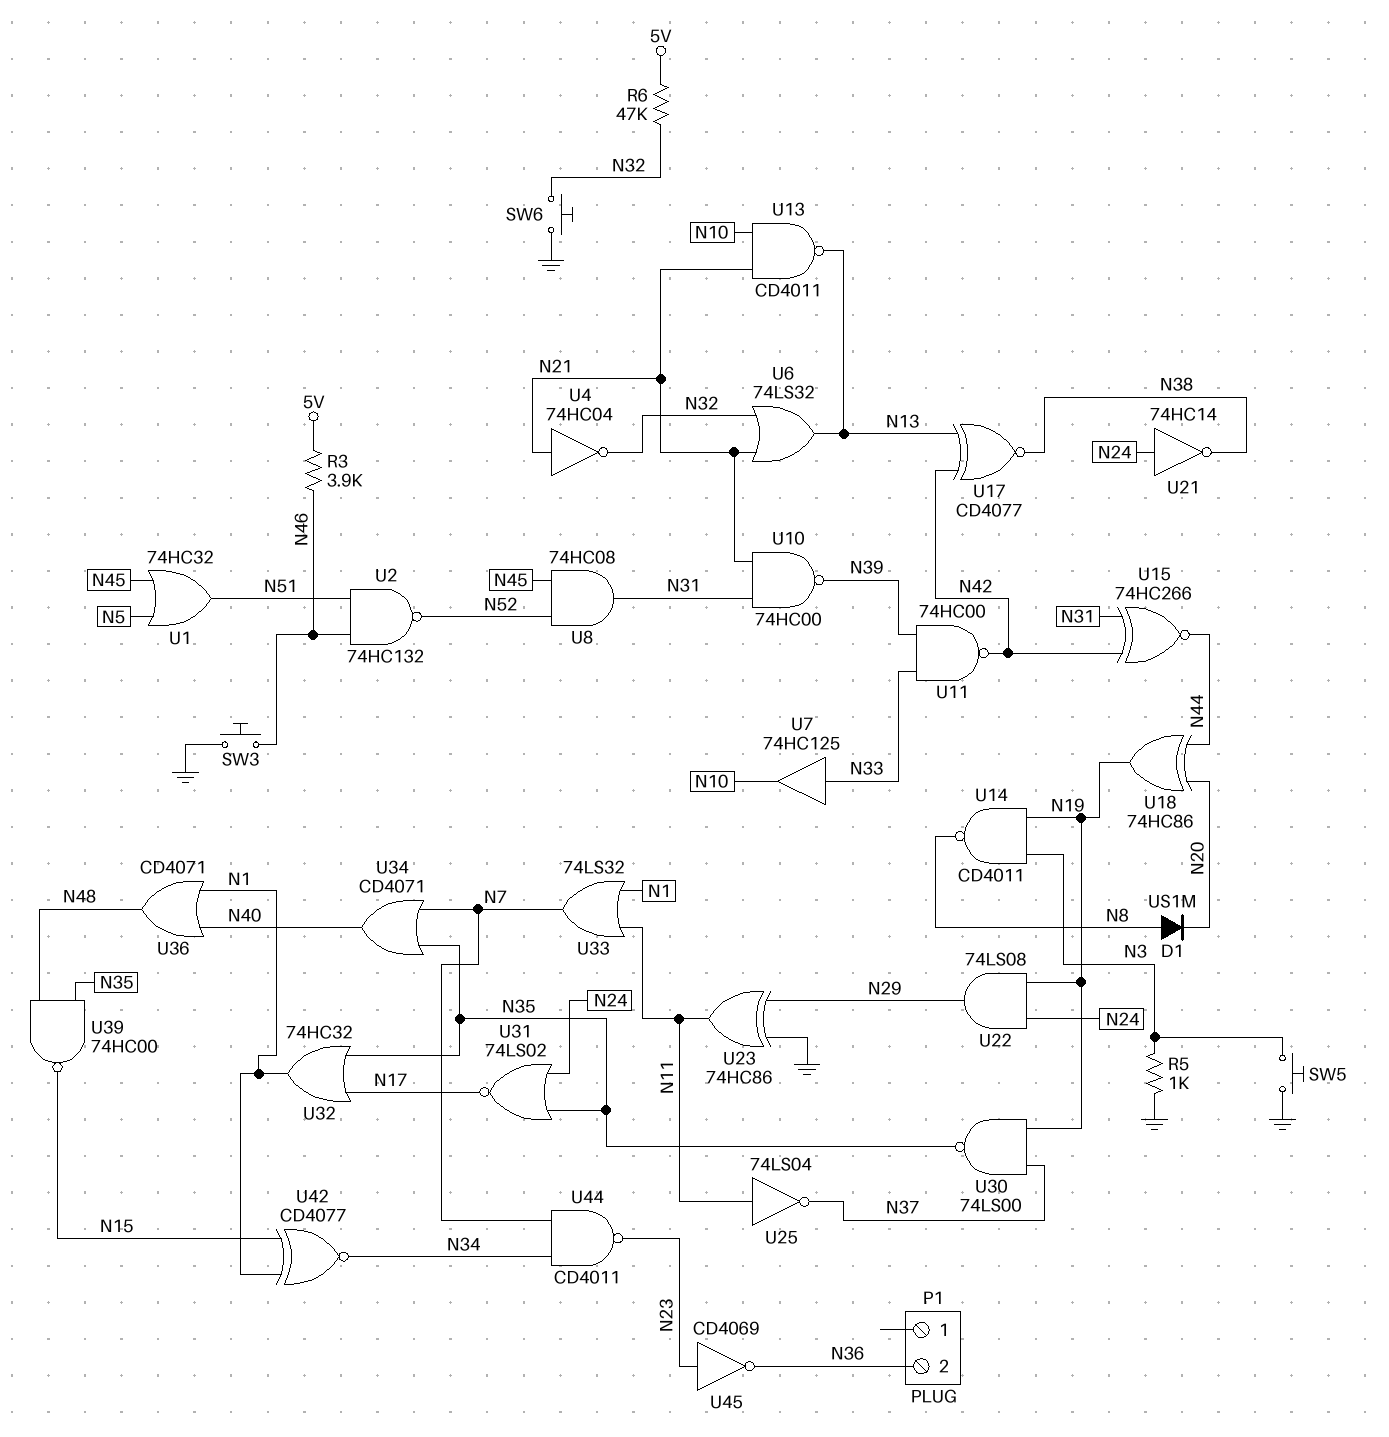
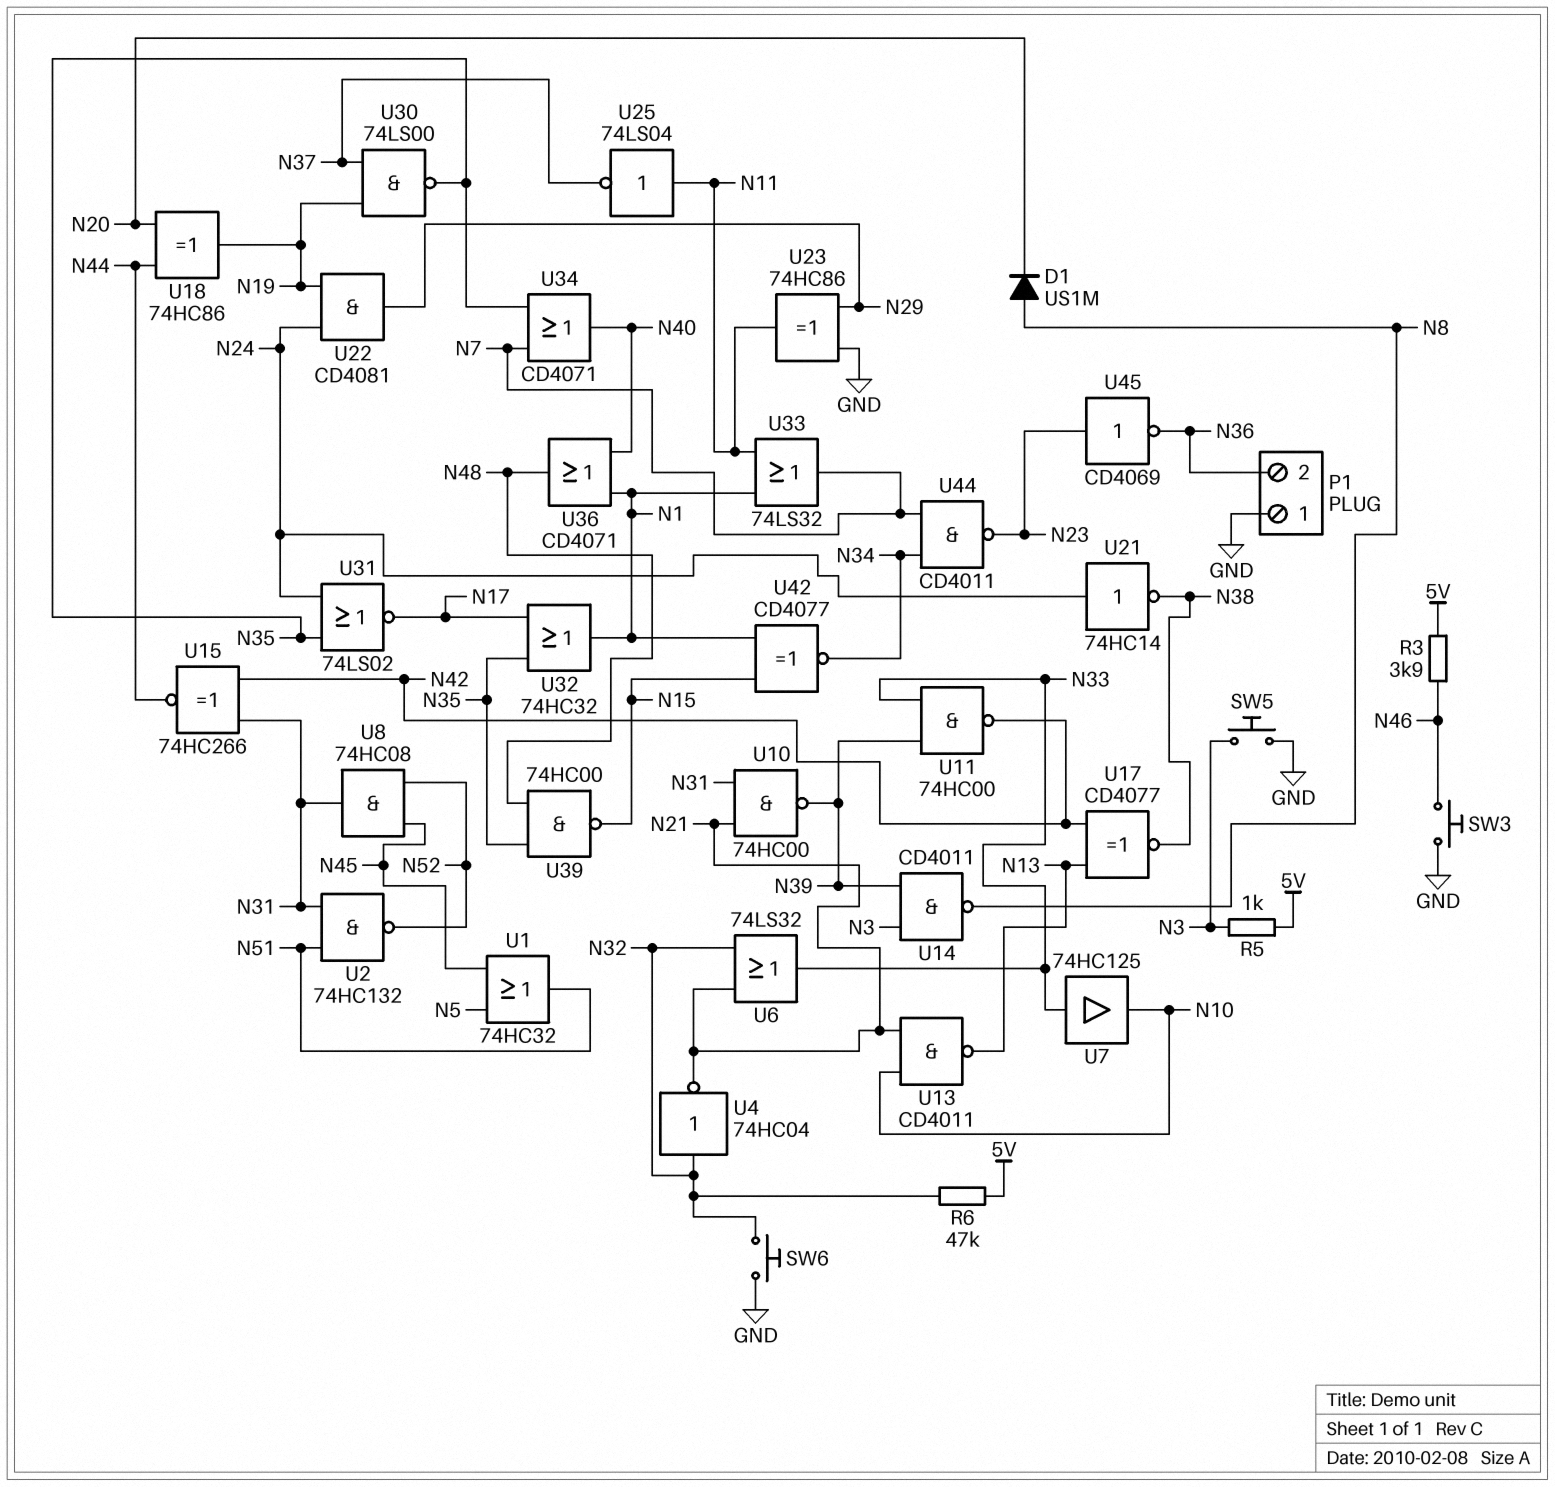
P1 pin 1: none -> GND
R5: 1k (GND, N3) -> 1k (5V, N3)
U2: NAND 74HC132 (in N46, in N51, out N52) -> NAND 74HC132 (in N31, in N51, out N52)
U4: NOT 74HC04 (in N21, out N32) -> NOT 74HC04 (in N32, out N21)
U6: OR 74LS32 (in N21, in N32, out N13) -> OR 74LS32 (in N21, in N32, out N33)
U14: NAND CD4011 (in N3, in N19, out N8) -> NAND CD4011 (in N3, in N39, out N8)
U22: AND 74LS08 (in N19, in N24, out N29) -> AND CD4081 (in N19, in N24, out N29)

